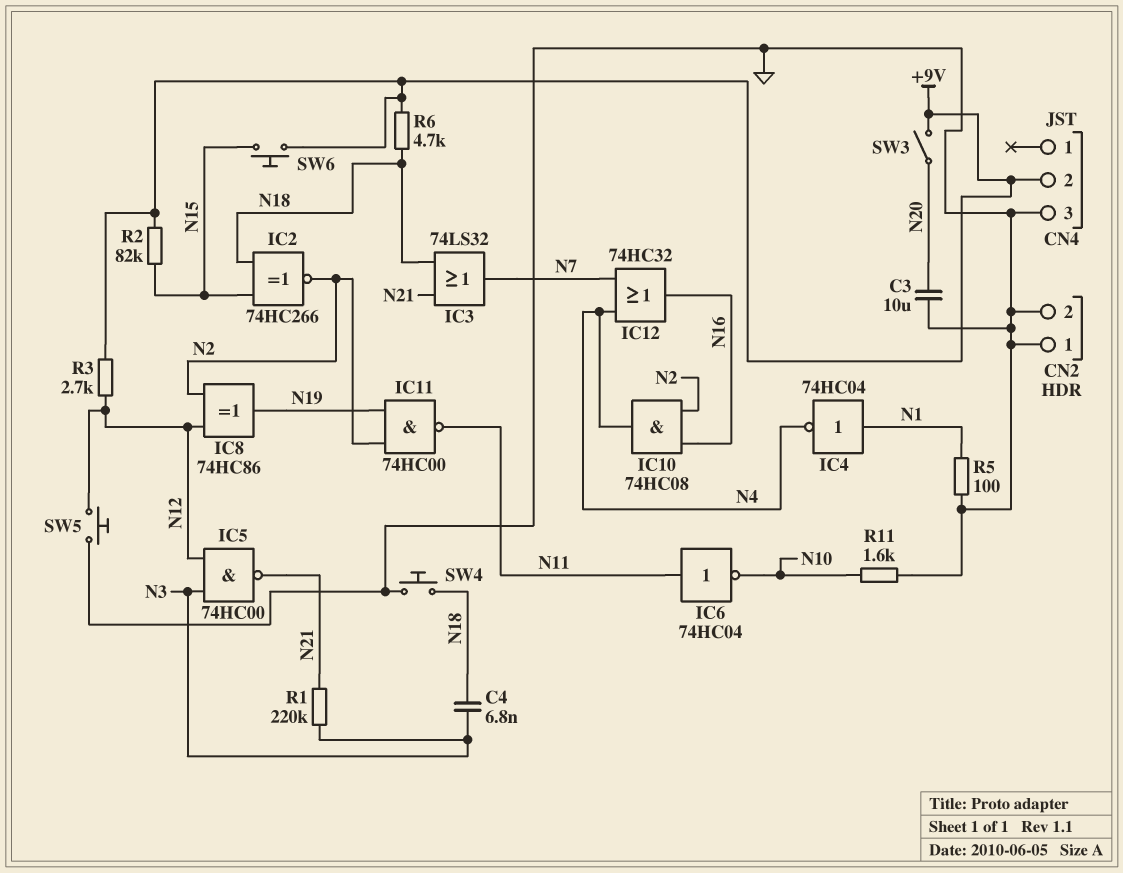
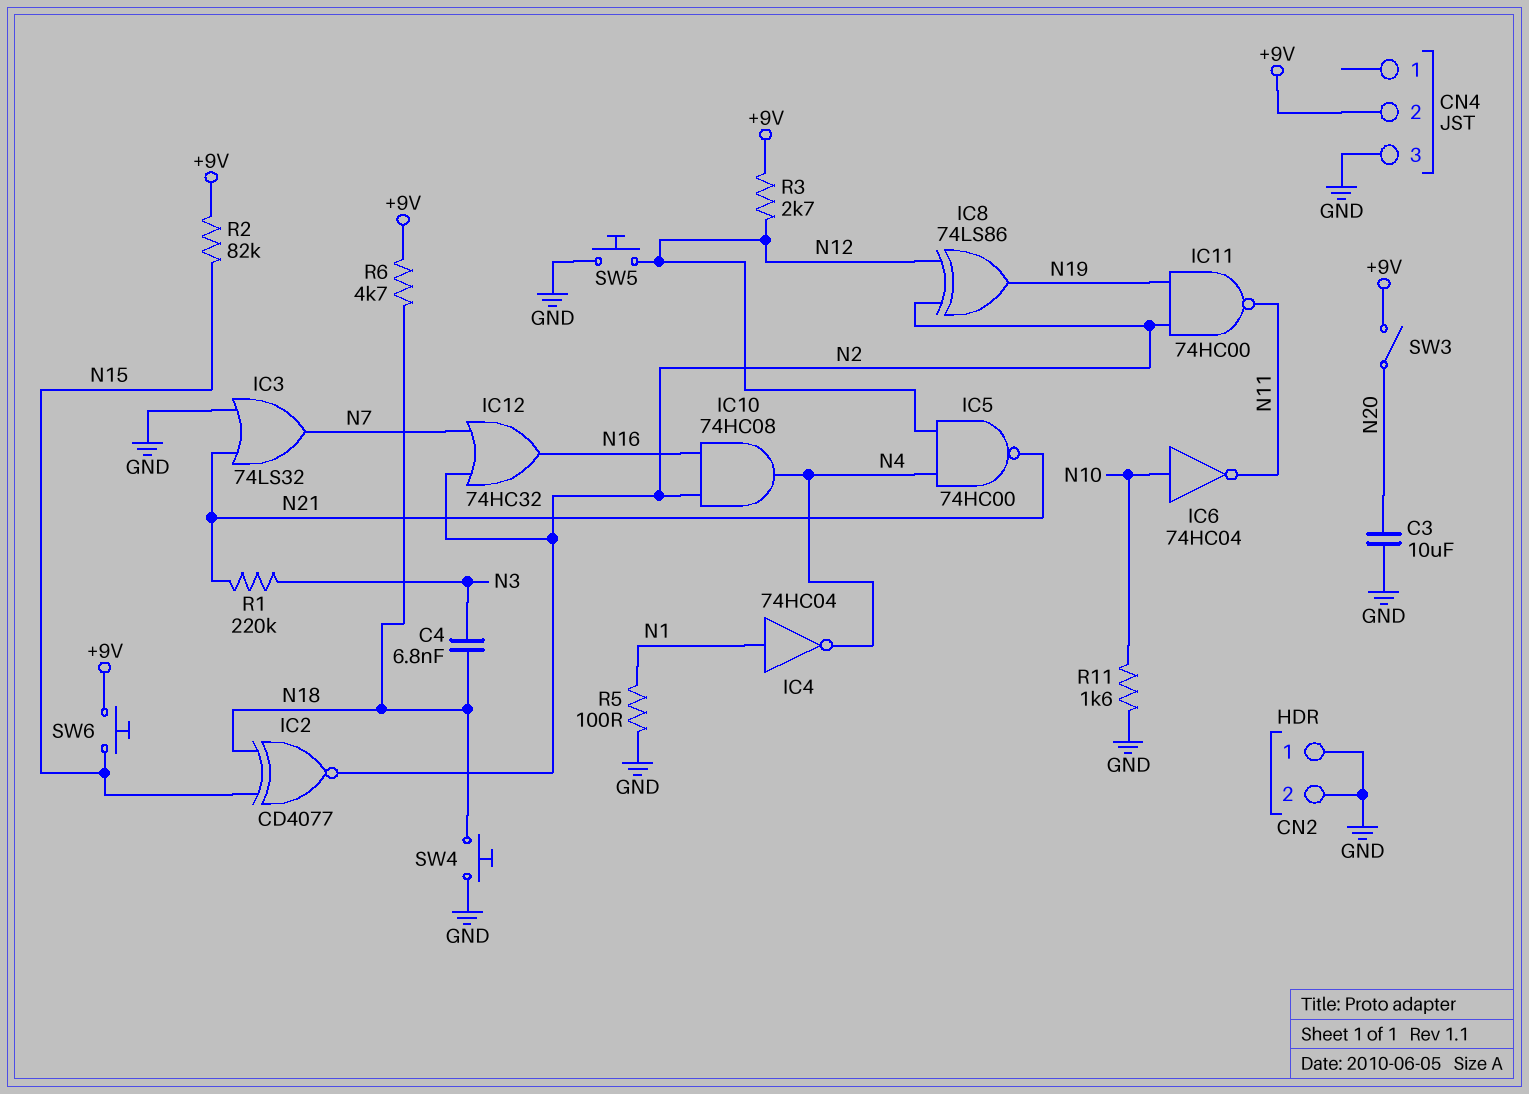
IC2: XNOR 74HC266 (in N15, in N18, out N2) -> XNOR CD4077 (in N15, in N18, out N2)
IC3: OR 74LS32 (in N18, in N21, out N7) -> OR 74LS32 (in GND, in N21, out N7)
IC5: NAND 74HC00 (in N3, in N12, out N21) -> NAND 74HC00 (in N4, in N12, out N21)
IC6: NOT 74HC04 (in N11, out N10) -> NOT 74HC04 (in N10, out N11)
IC8: XOR 74HC86 (in N2, in N12, out N19) -> XOR 74LS86 (in N2, in N12, out N19)
IC12: OR 74HC32 (in N4, in N7, out N16) -> OR 74HC32 (in N2, in N7, out N16)

